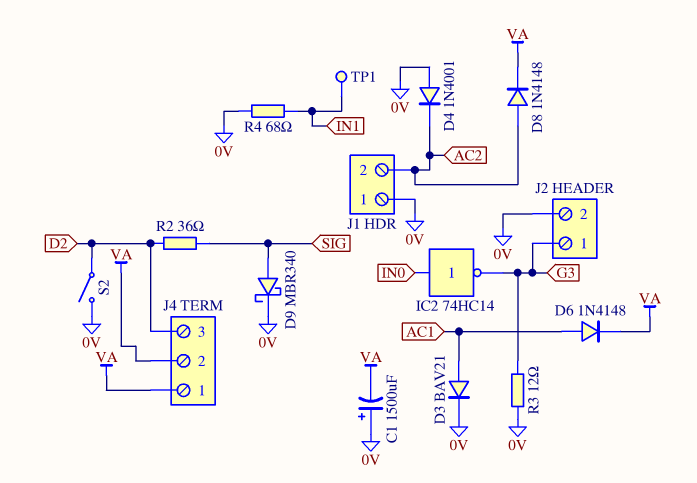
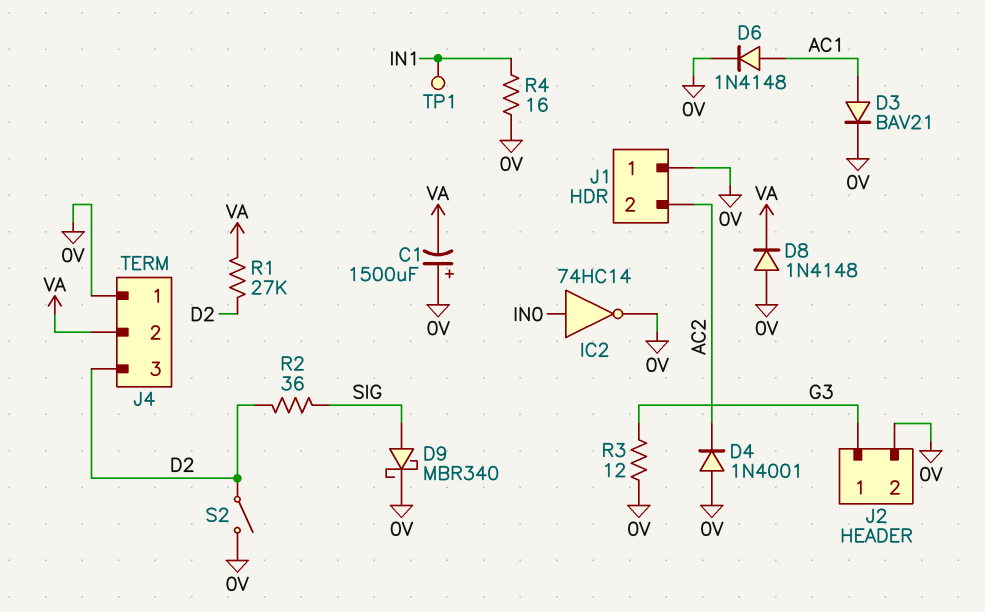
D6: diode 1N4148 (A AC1, K VA) -> diode 1N4148 (A AC1, K 0V)
D8: diode 1N4148 (A AC2, K VA) -> diode 1N4148 (A 0V, K VA)
IC2: NOT 74HC14 (in IN0, out G3) -> NOT 74HC14 (in IN0, out 0V)
J4 pin 1: VA -> 0V
R1: none -> 27k (D2, VA)
R4: 68 (0V, IN1) -> 16 (0V, IN1)

